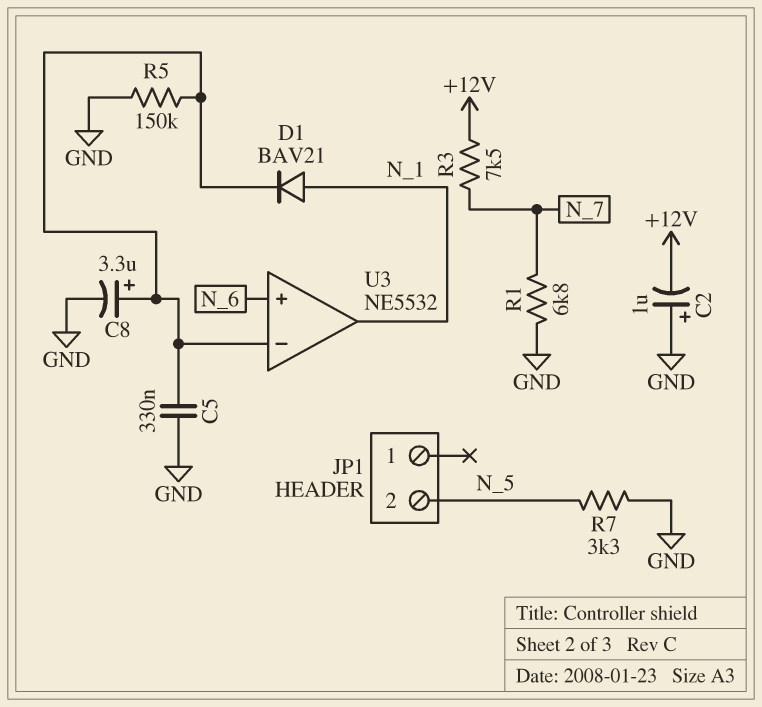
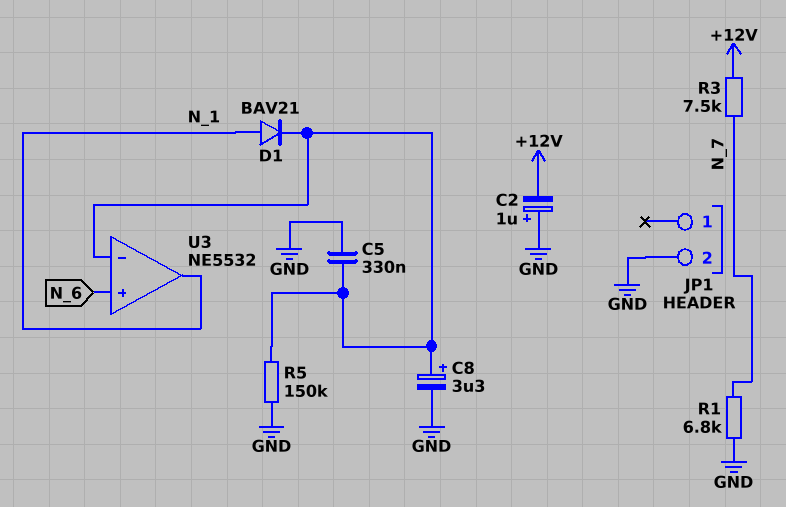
JP1 pin 2: N_5 -> GND
R7: 3.3k (GND, N_5) -> none

